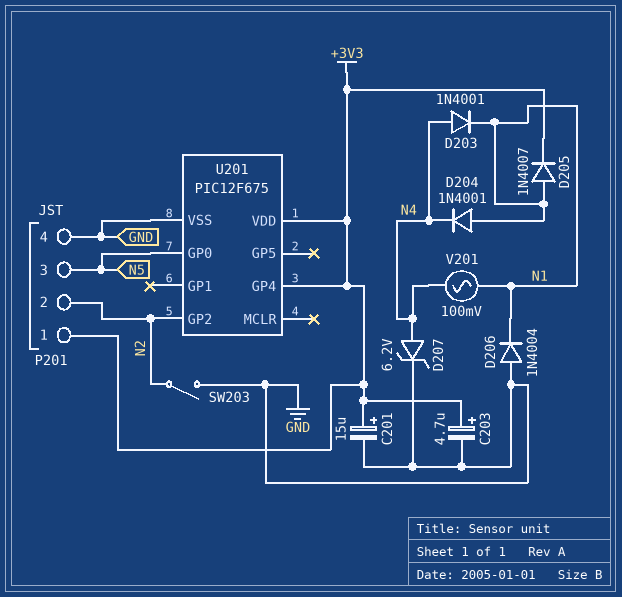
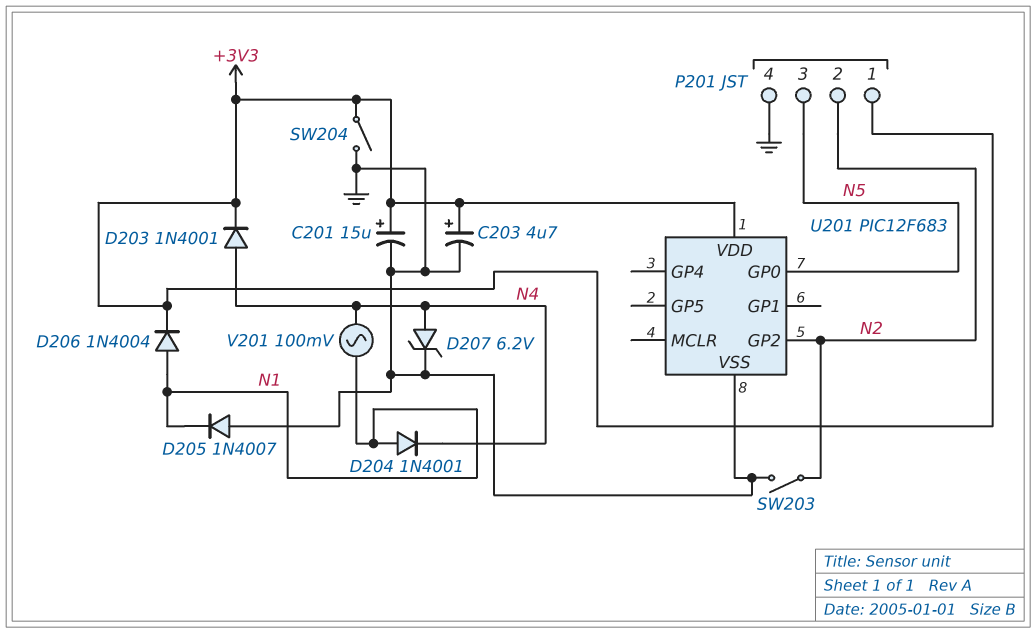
D203: diode 1N4001 (A N4, K N1) -> diode 1N4001 (A N4, K +3V3)
D205: diode 1N4007 (A N1, K +3V3) -> diode 1N4007 (A GND, K N1)
D206: diode 1N4004 (A GND, K N1) -> diode 1N4004 (A N1, K +3V3)
SW204: none -> switch (+3V3, GND)
U201: PIC12F675 -> PIC12F683
U201 pin GP4: +3V3 -> none

